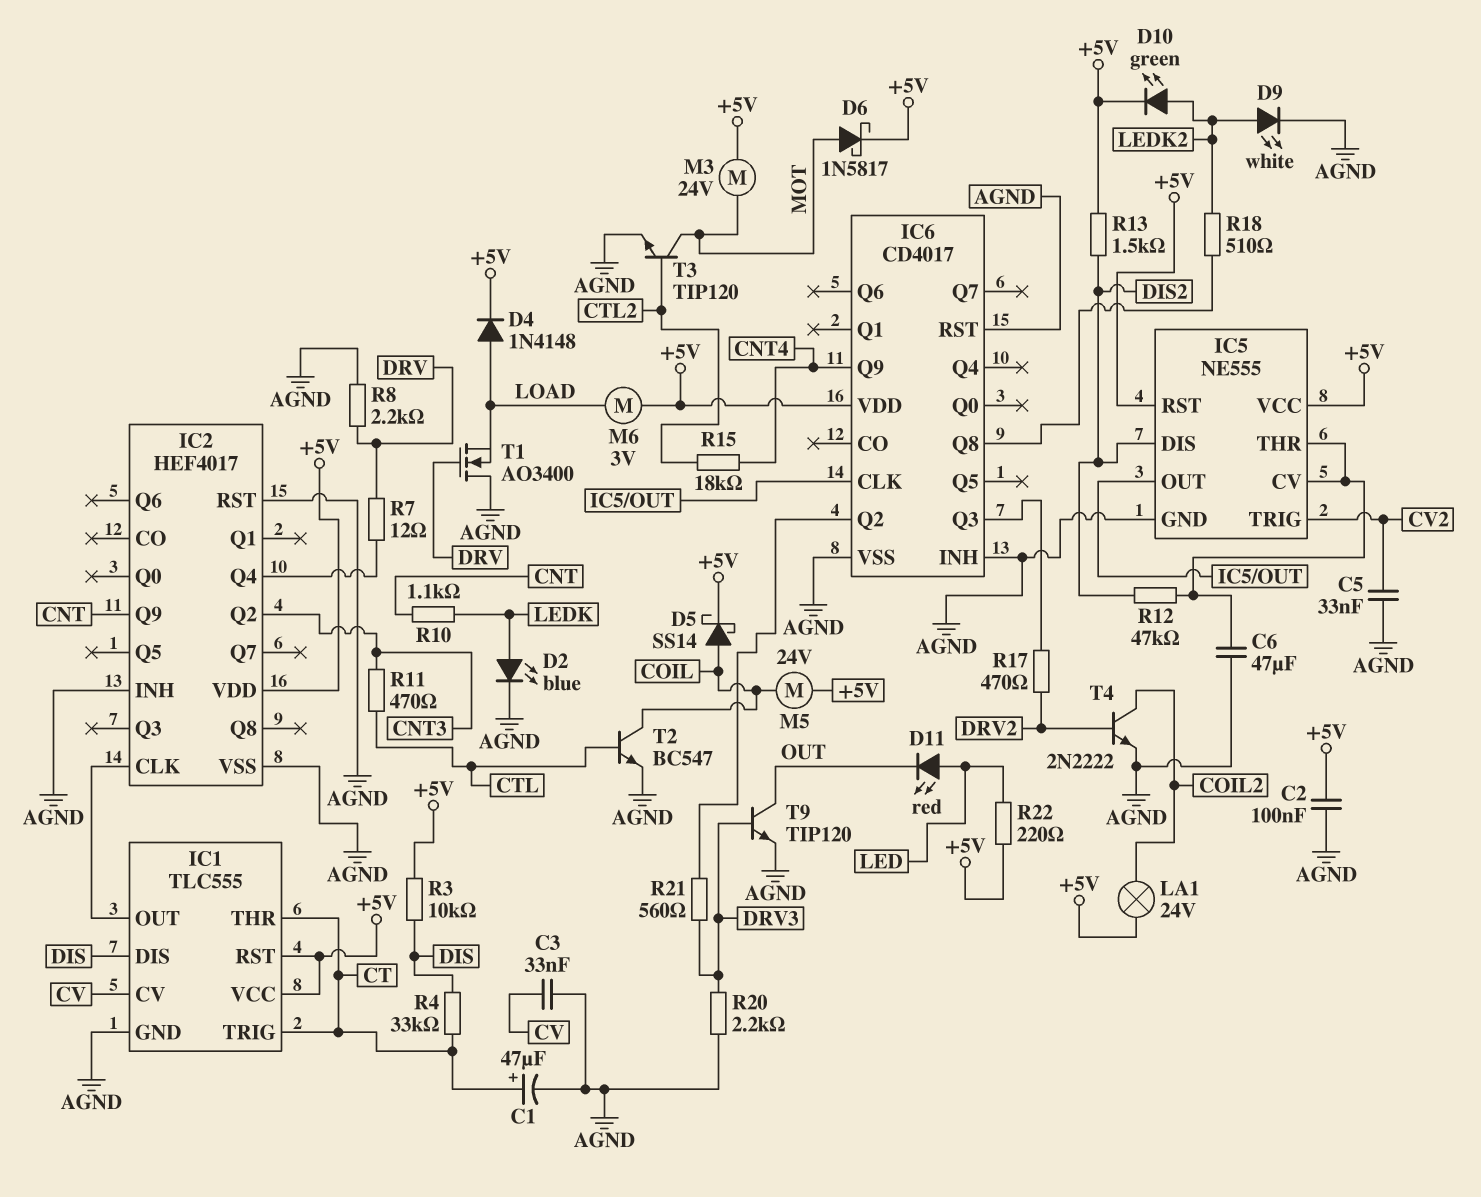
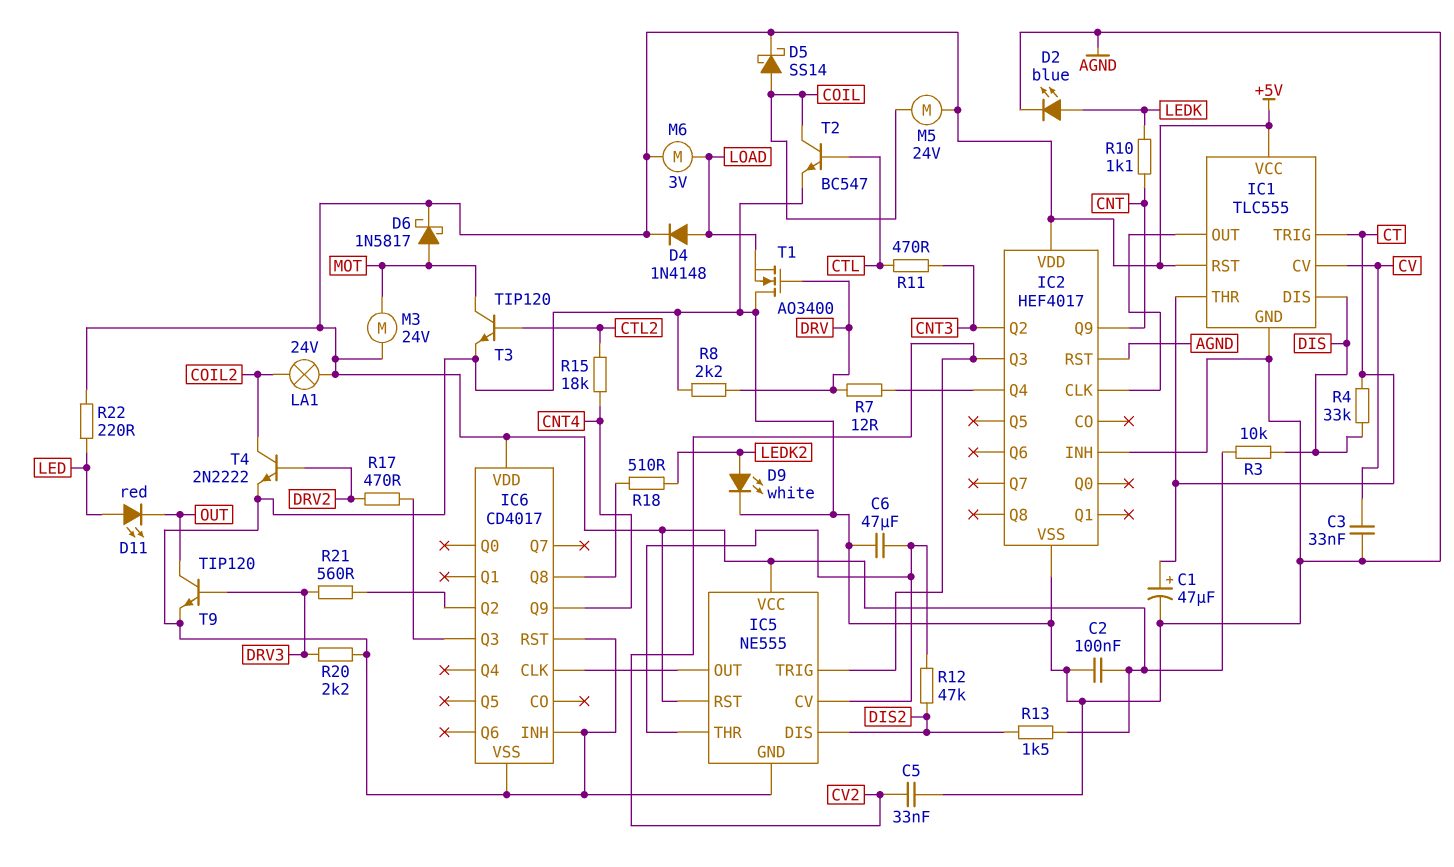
D10: LED green (A LEDK2, K +5V) -> none
IC2 pin Q3: none -> CV2

